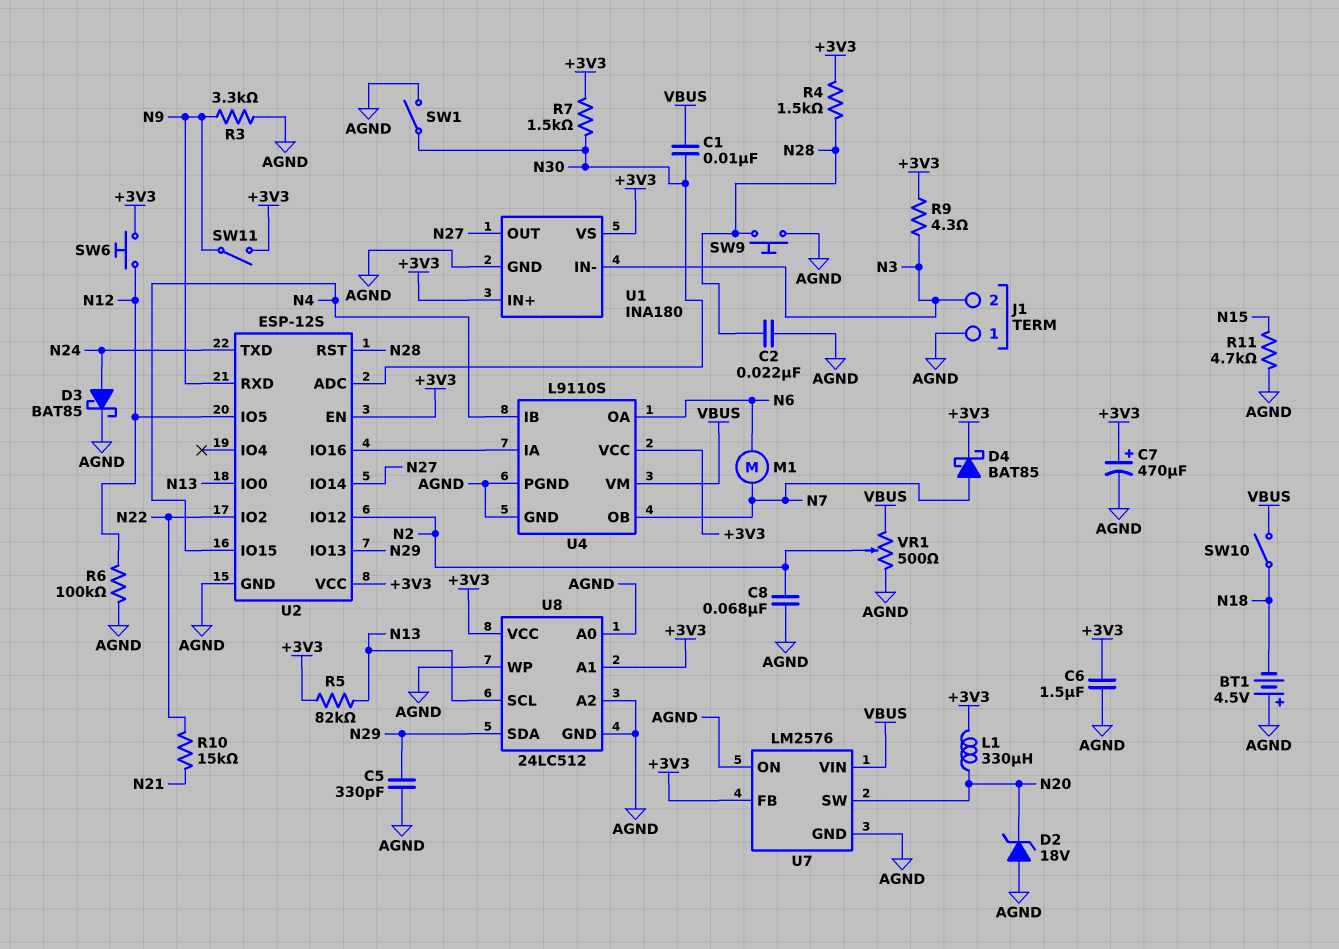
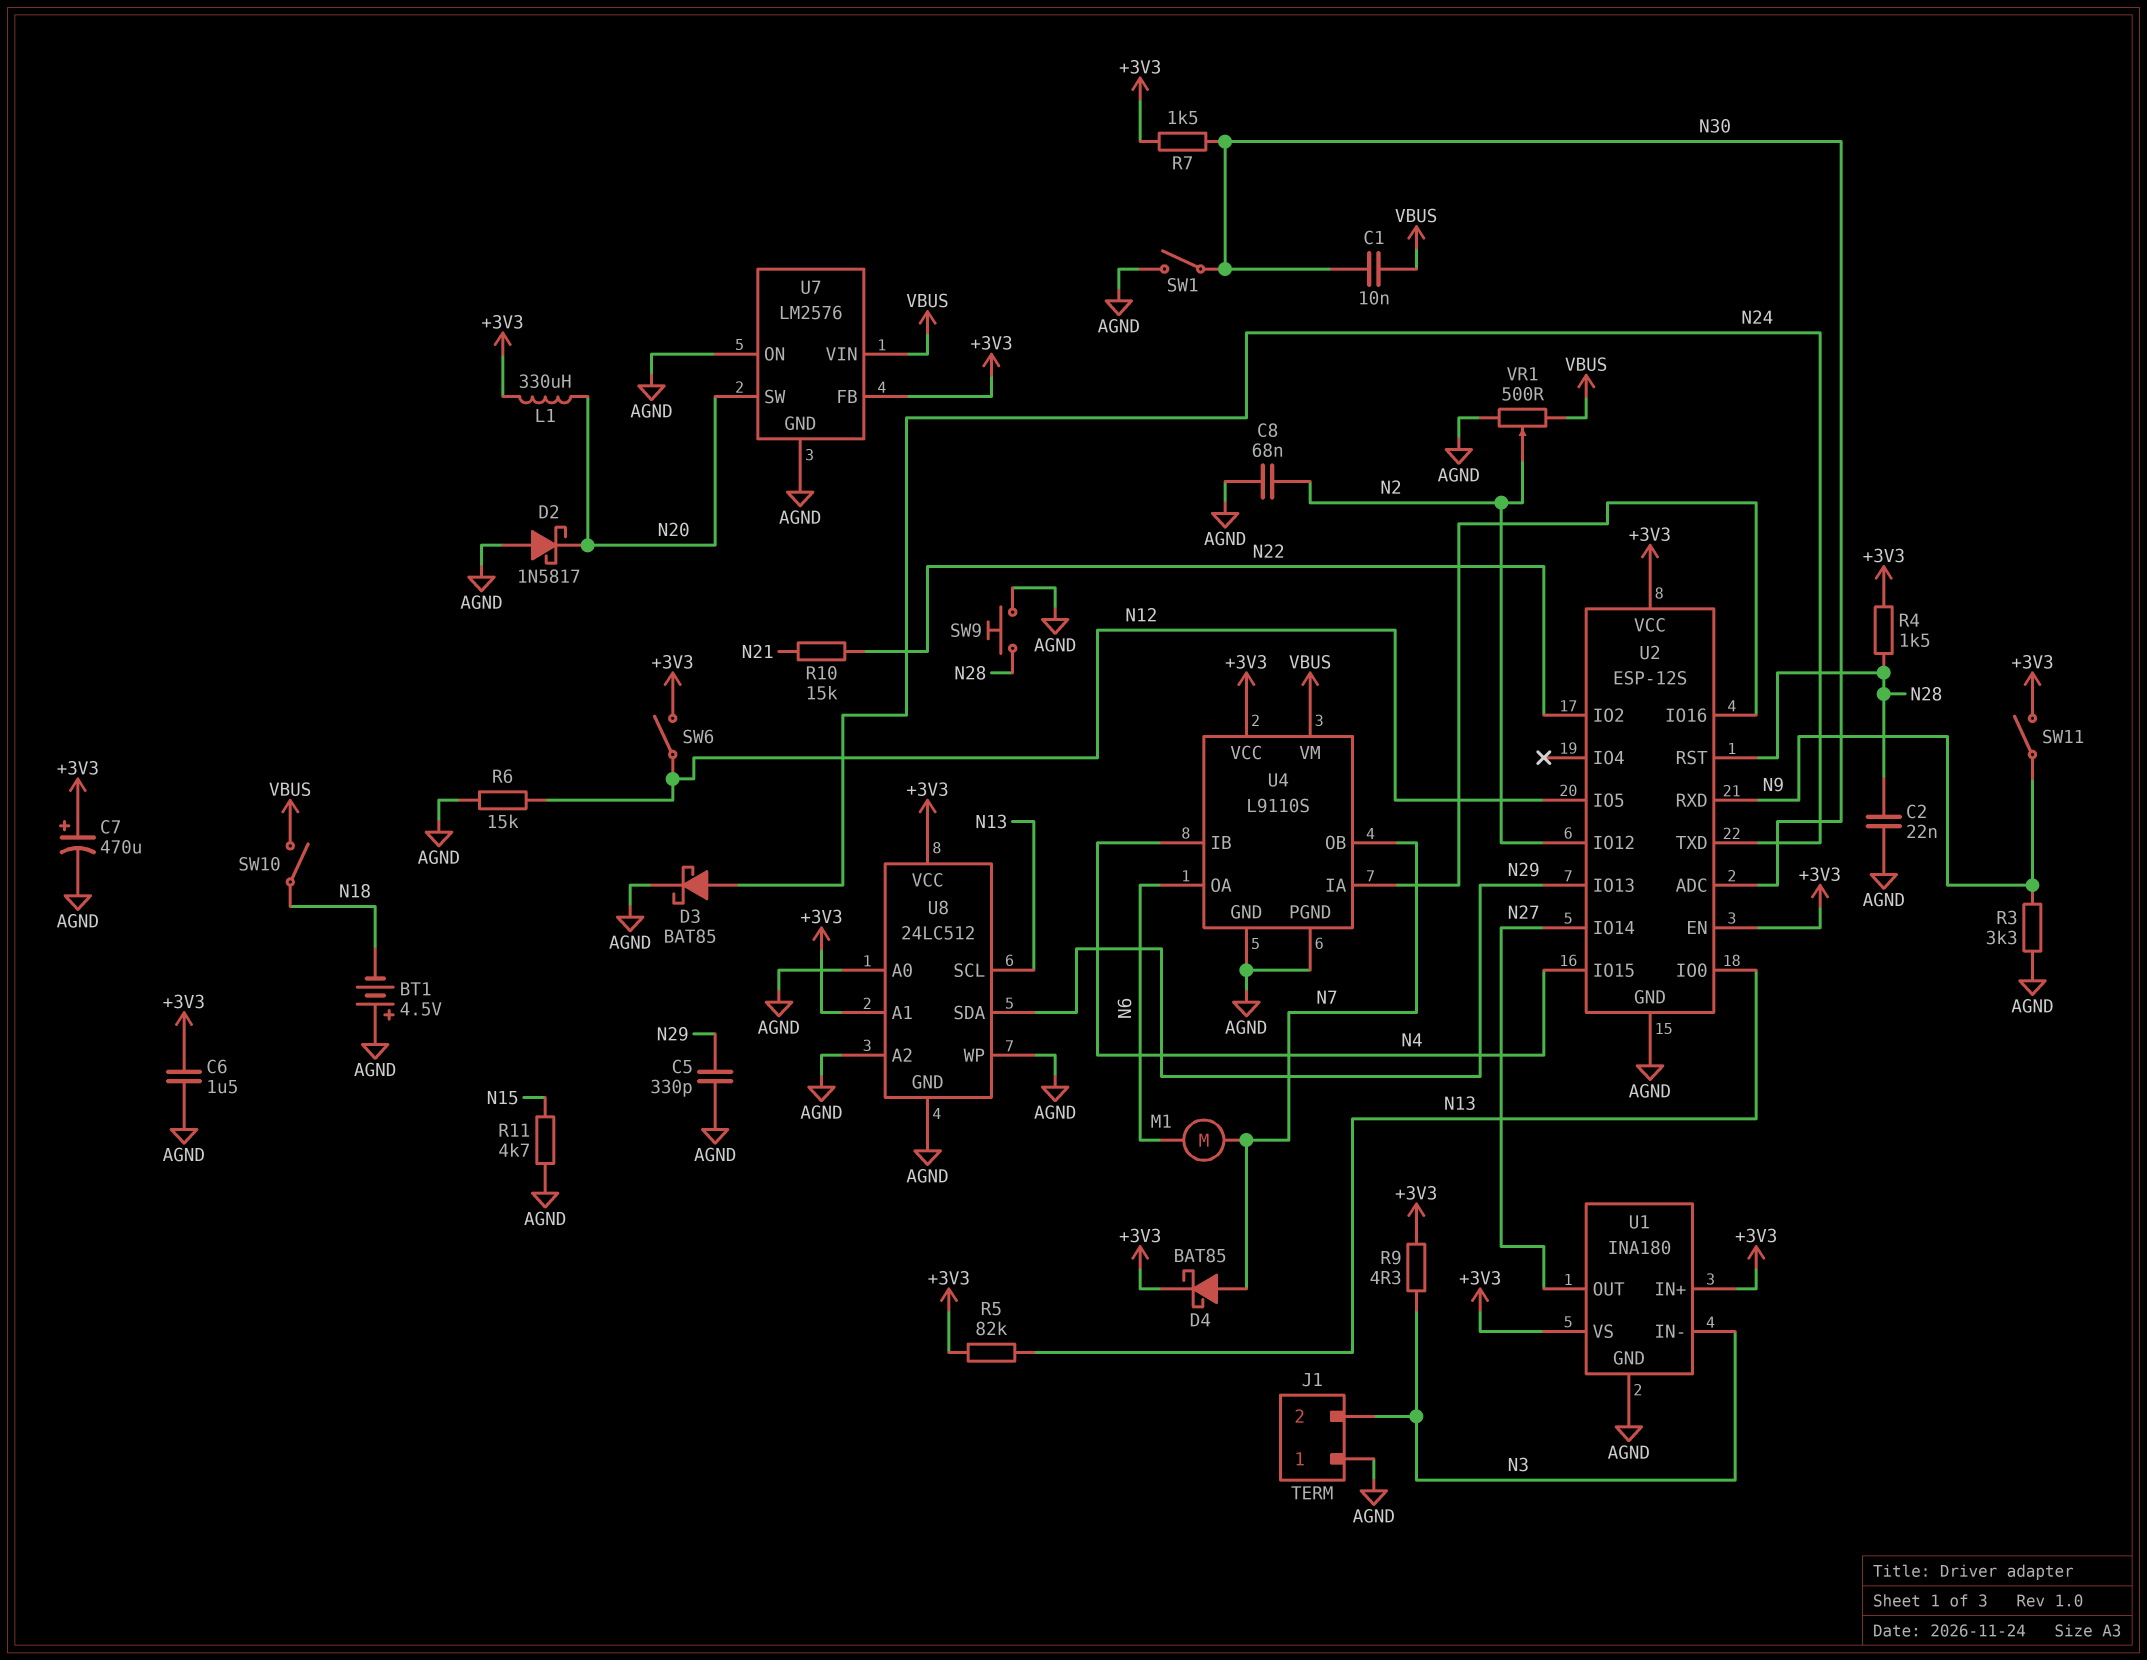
D2: zener 18V (A AGND, K N20) -> schottky 1N5817 (A AGND, K N20)
R6: 100k (AGND, N12) -> 15k (AGND, N12)
SW6: button (+3V3, N12) -> switch (+3V3, N12)

